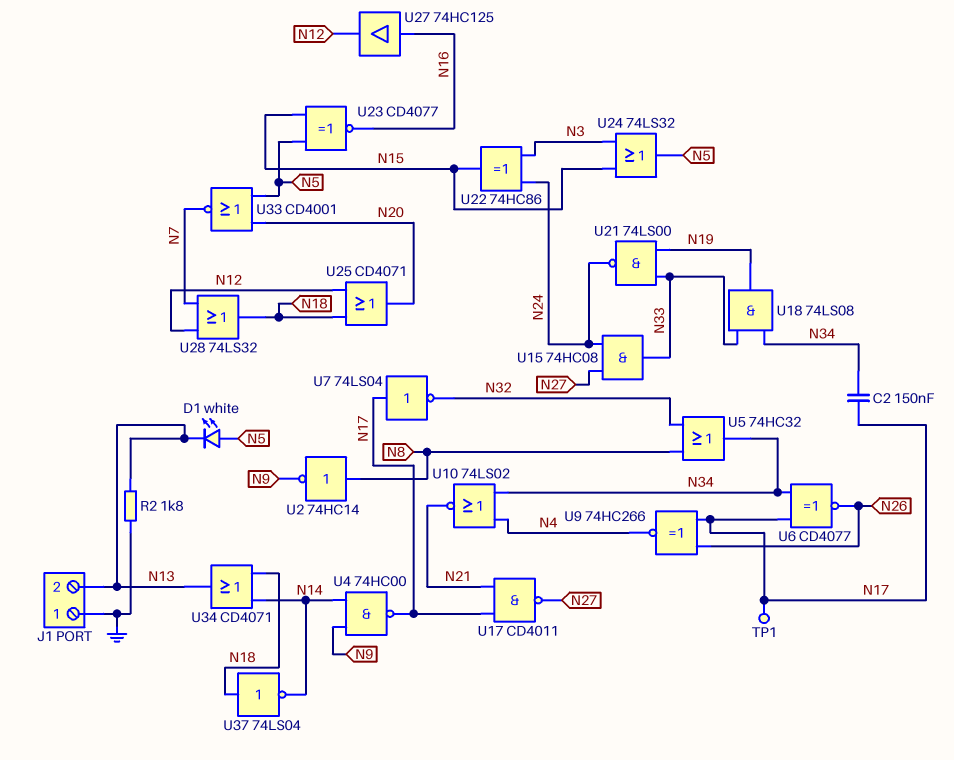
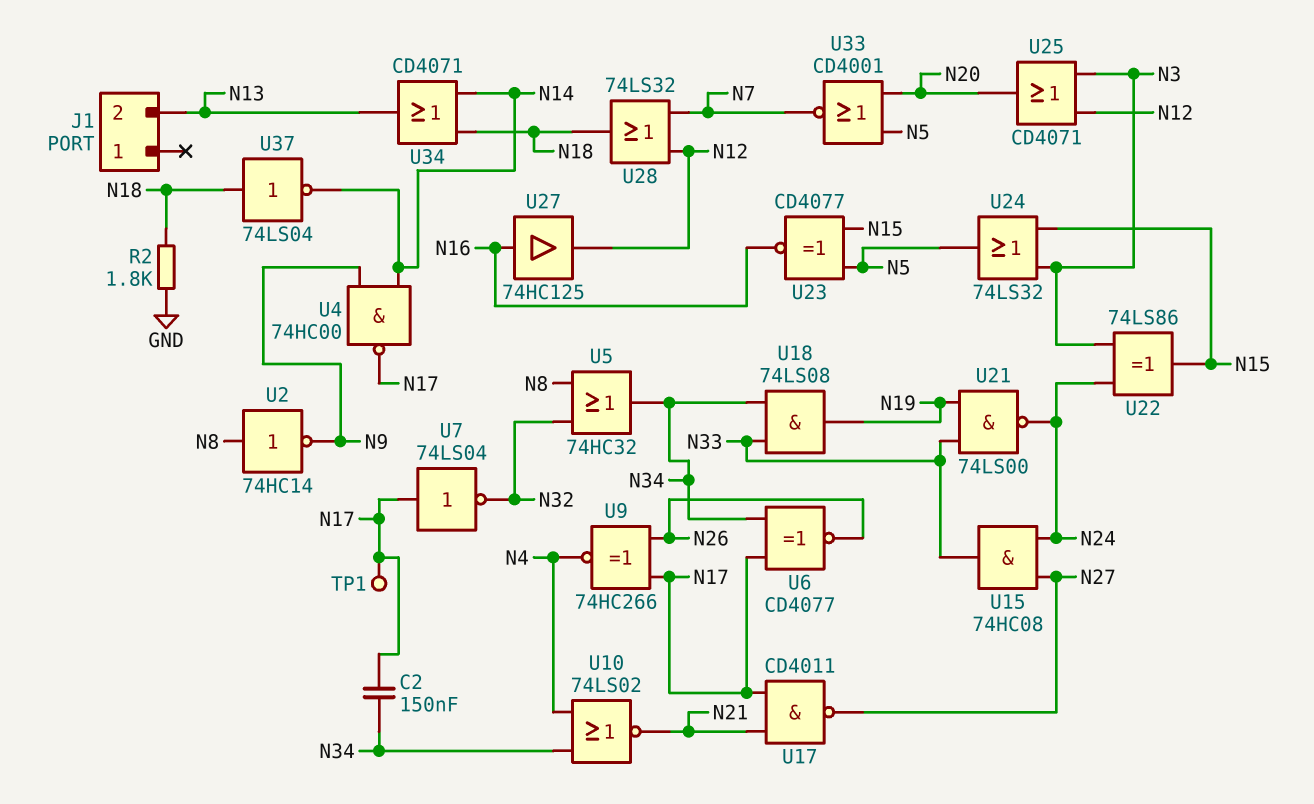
D1: LED white (A N5, K N13) -> none
J1 pin 1: GND -> none
R2: 1.8k (GND, N13) -> 1.8k (GND, N18)
U22: XOR 74HC86 (in N3, in N24, out N15) -> XOR 74LS86 (in N3, in N24, out N15)
U25: OR CD4071 (in N12, in N18, out N20) -> OR CD4071 (in N3, in N12, out N20)

